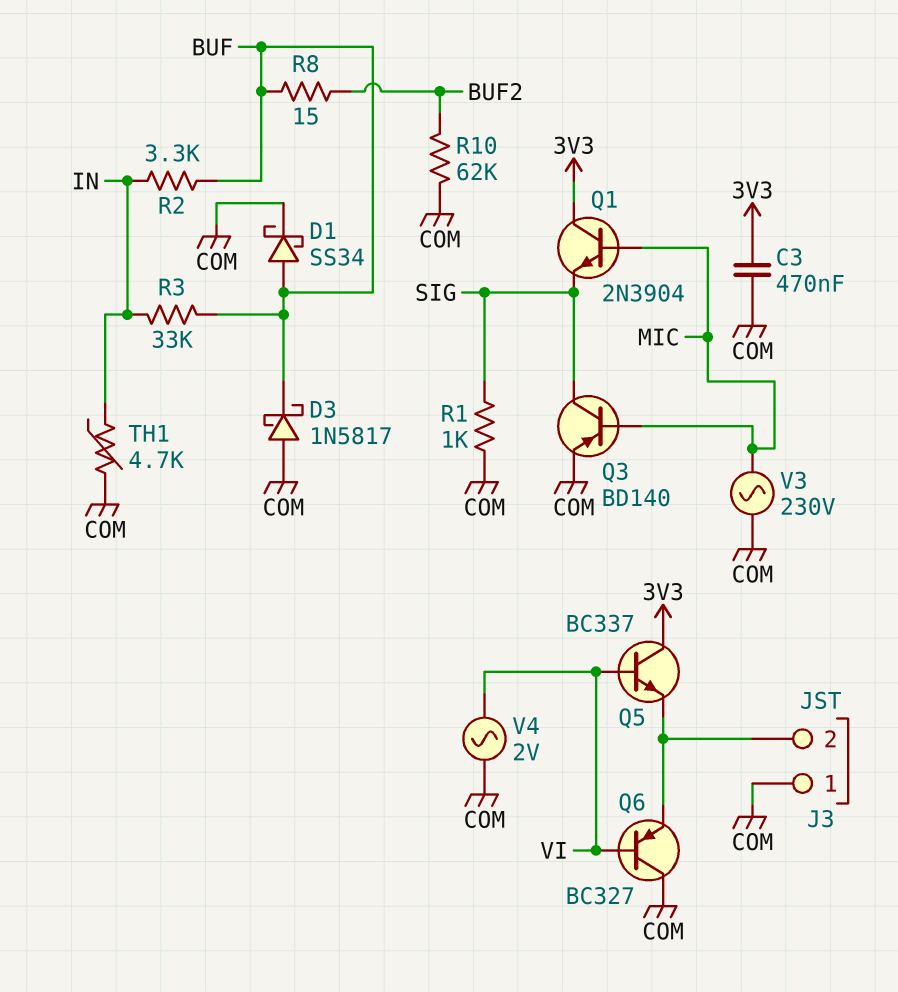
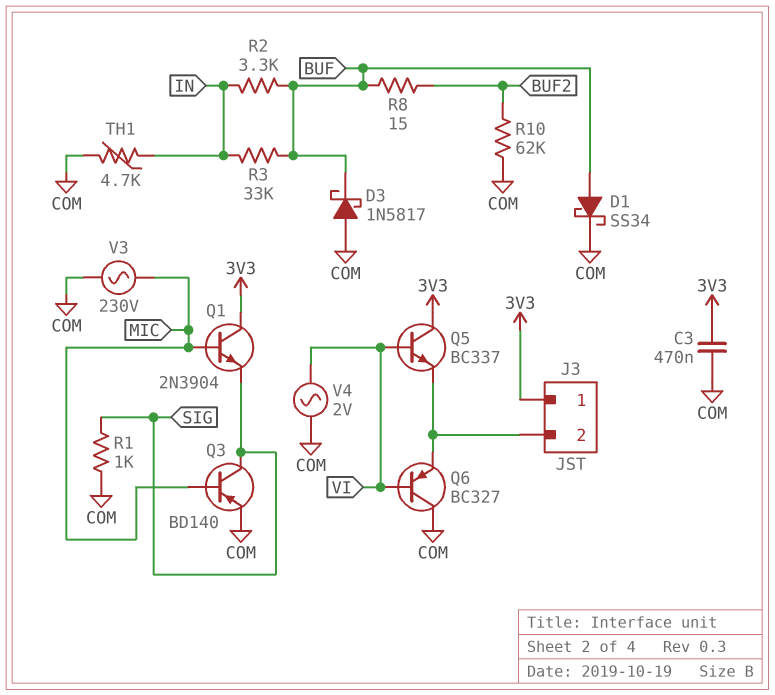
J3 pin 1: COM -> 3V3

